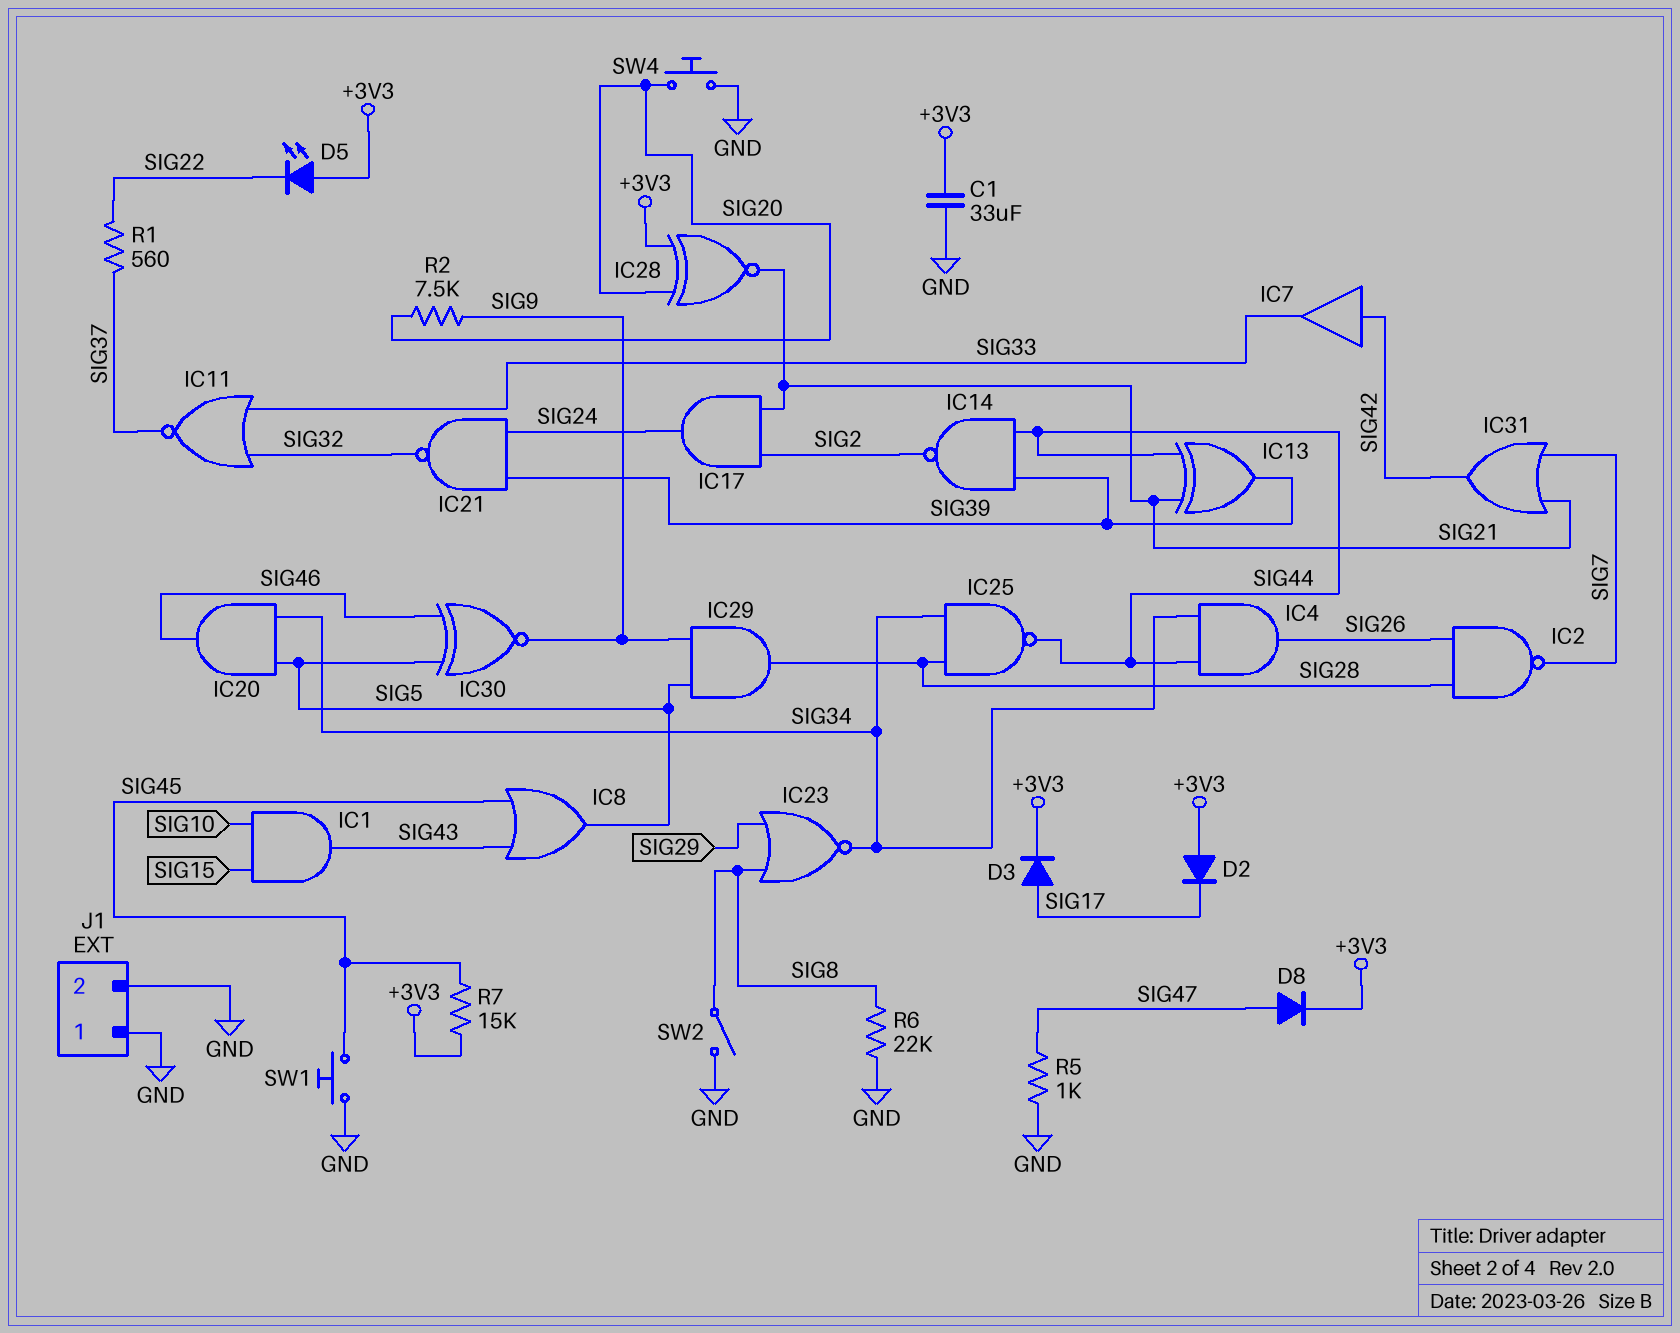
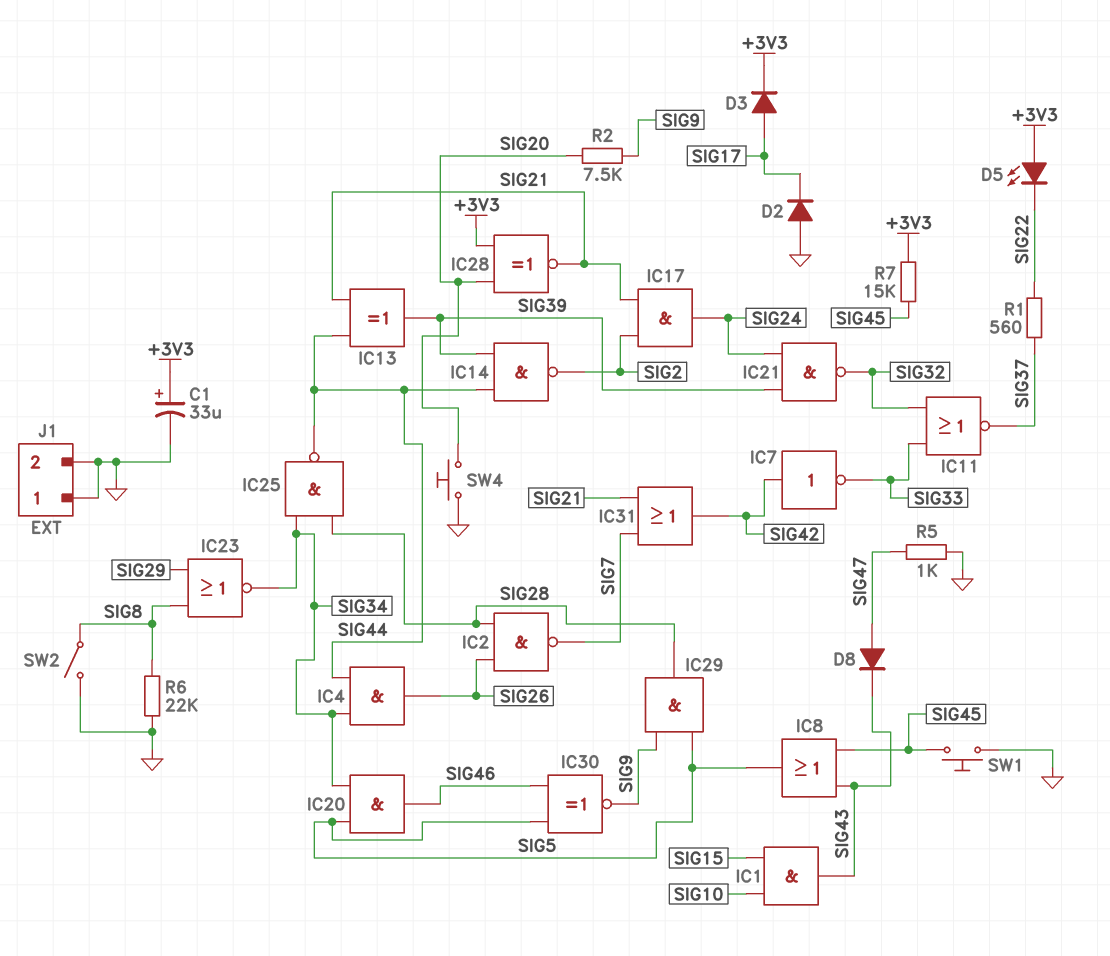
C1: 33uF (+3V3, GND) -> 33uF (plus +3V3, minus GND)
D2: diode (A +3V3, K SIG17) -> diode (A GND, K SIG17)
D8: diode (A SIG47, K +3V3) -> diode (A SIG47, K SIG43)
IC7: buffer (in SIG42, out SIG33) -> NOT (in SIG42, out SIG33)

